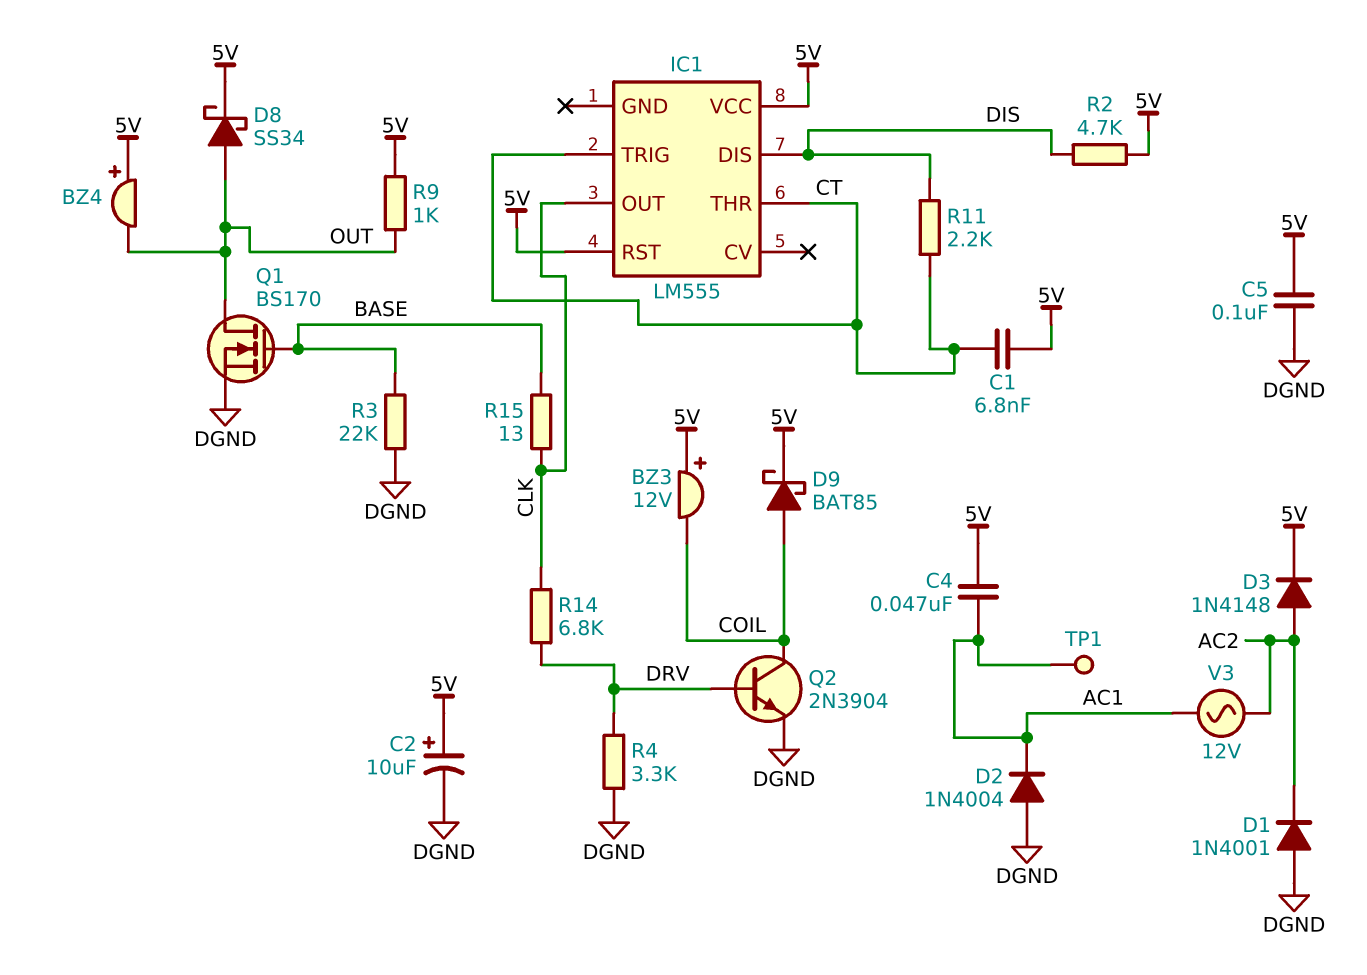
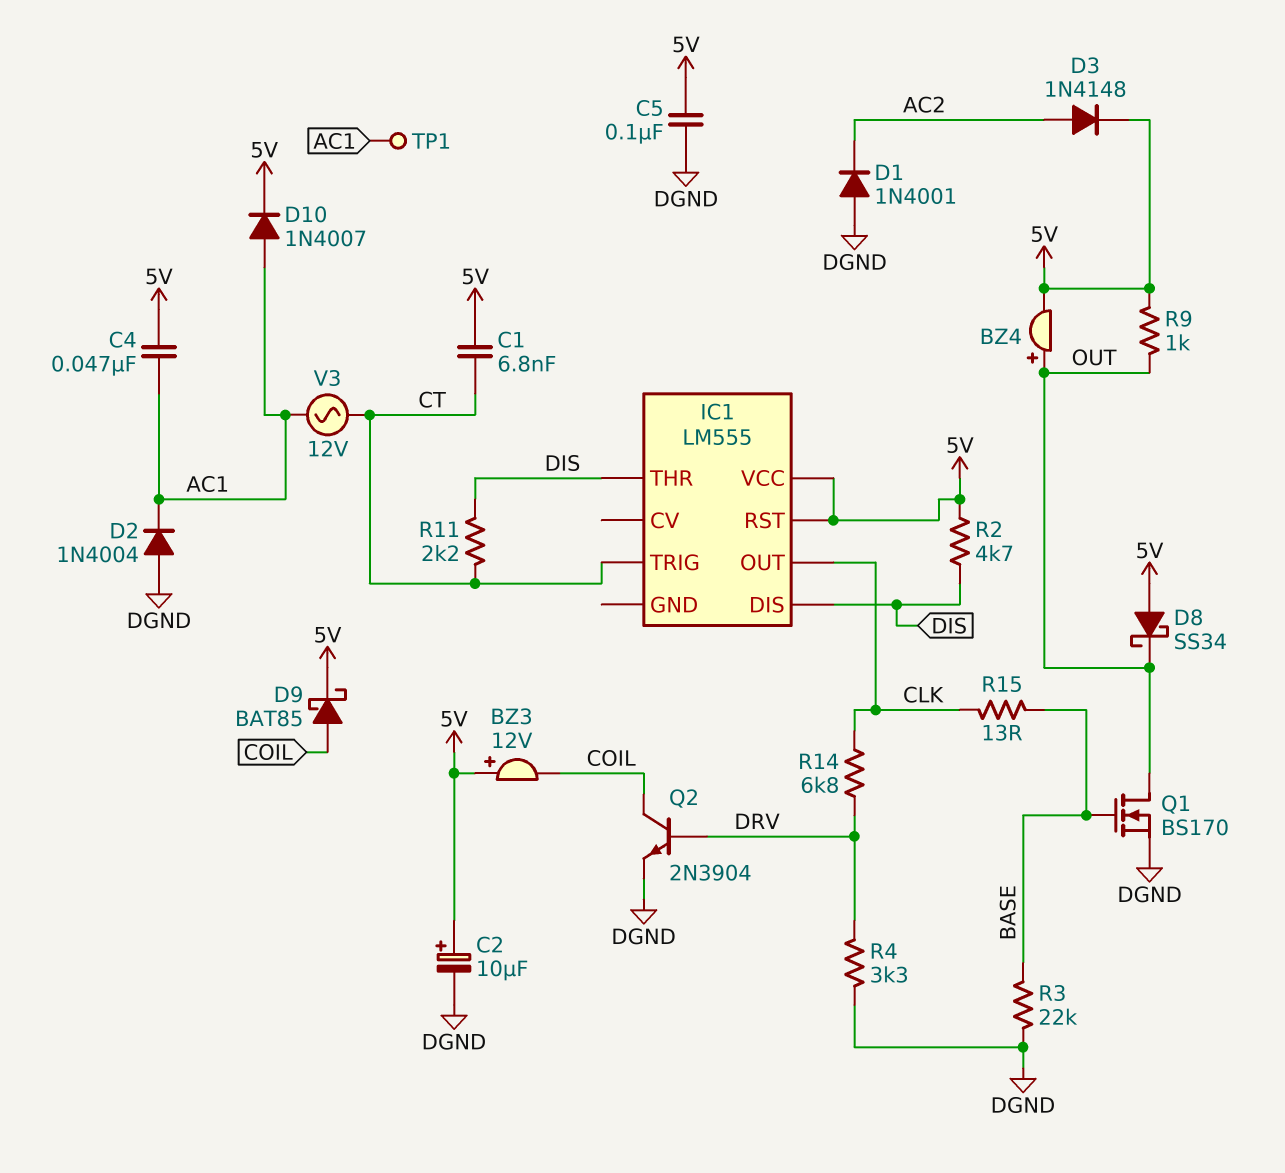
BZ4: buzzer (plus 5V, minus OUT) -> buzzer (plus OUT, minus 5V)
D8: schottky SS34 (A OUT, K 5V) -> schottky SS34 (A 5V, K OUT)
D10: none -> diode 1N4007 (A AC1, K 5V)
IC1 pin THR: CT -> DIS
V3: AC 12V (AC1, AC2) -> AC 12V (AC1, CT)

